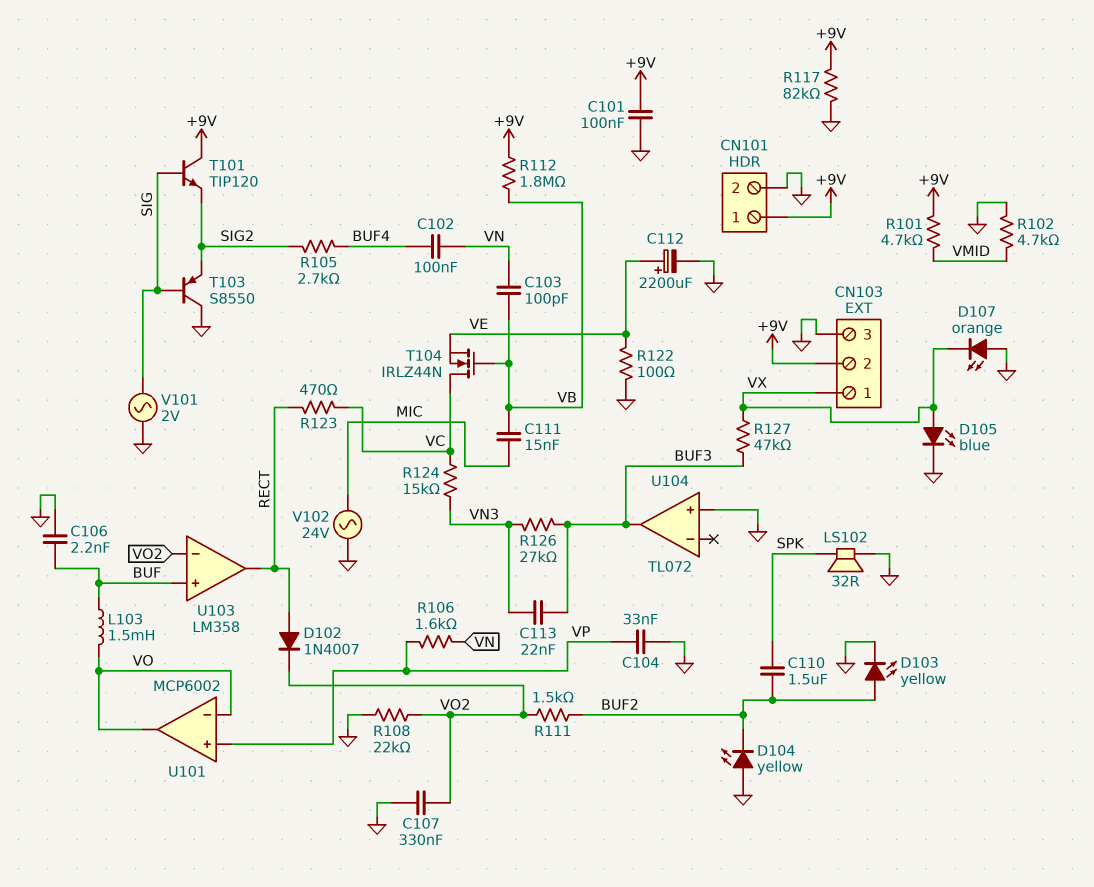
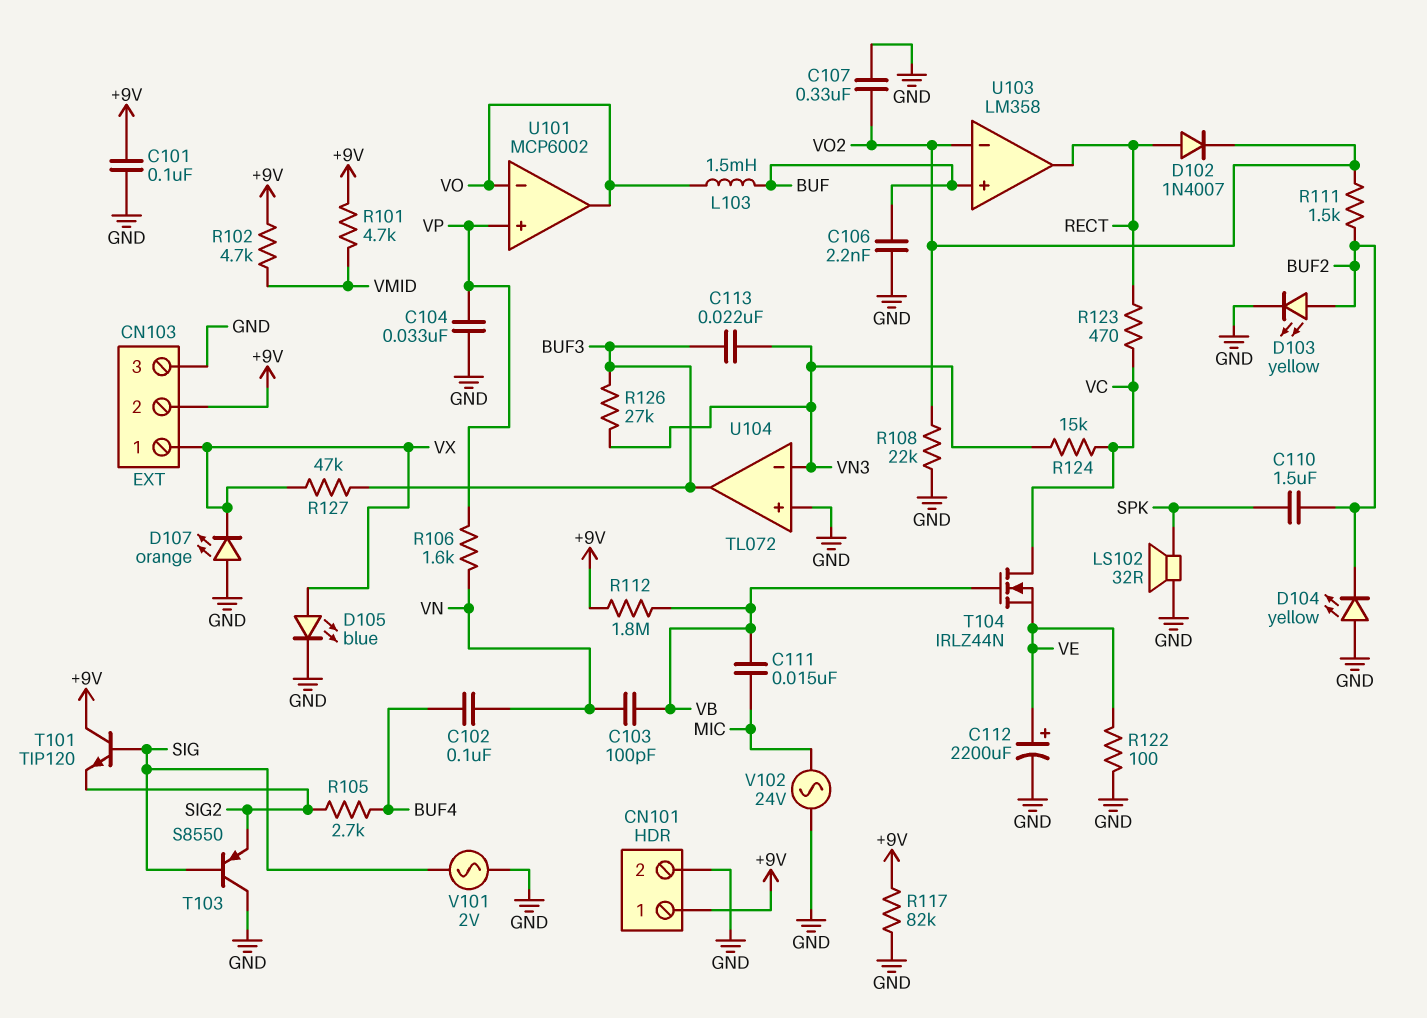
R102: 4.7k (GND, VMID) -> 4.7k (+9V, VMID)
U104 pin in-: none -> VN3

